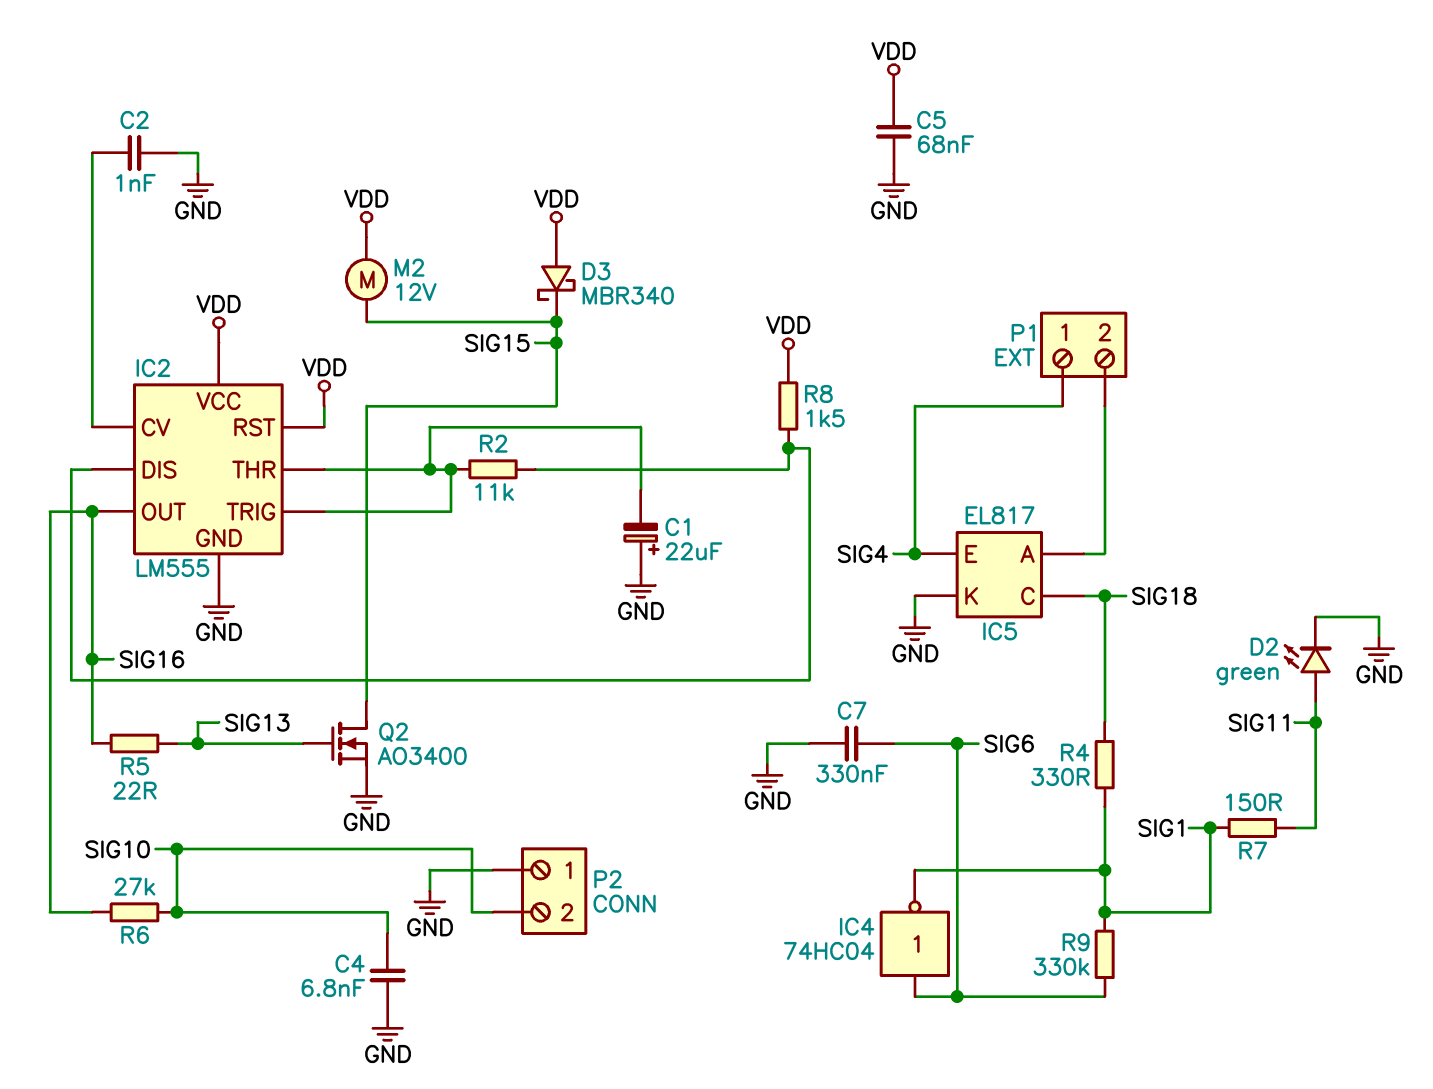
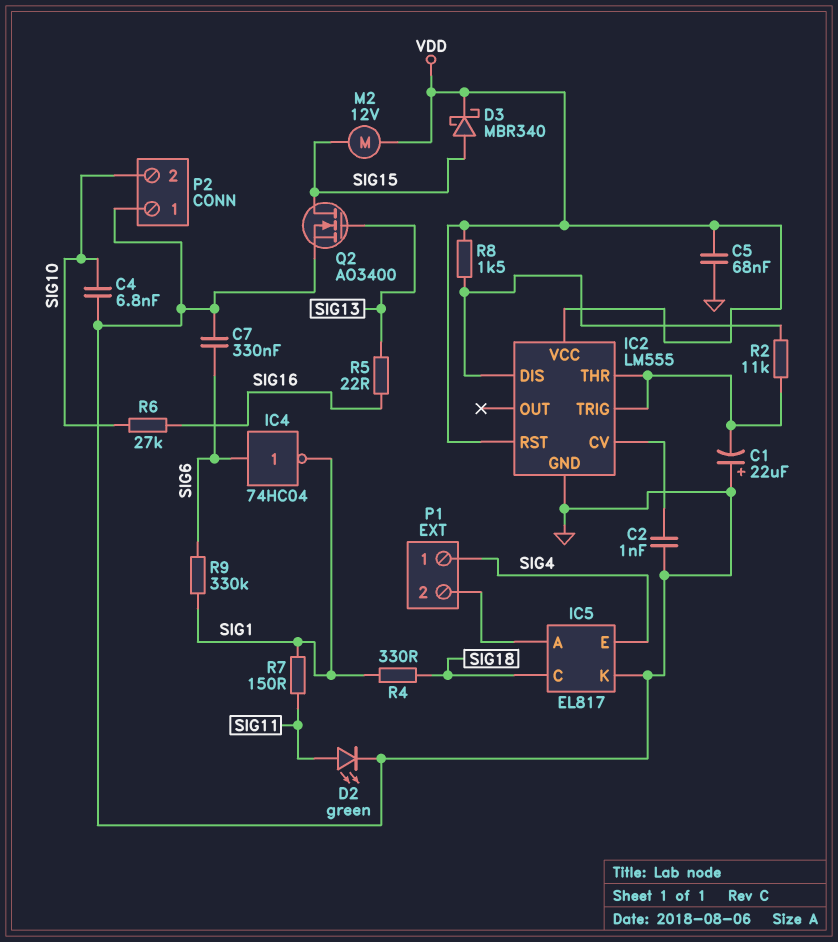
D3: schottky MBR340 (A VDD, K SIG15) -> schottky MBR340 (A SIG15, K VDD)
IC2 pin OUT: SIG16 -> none

